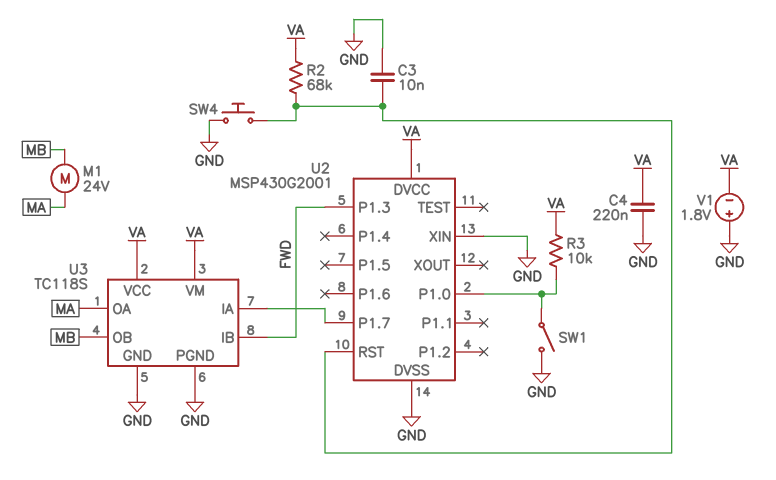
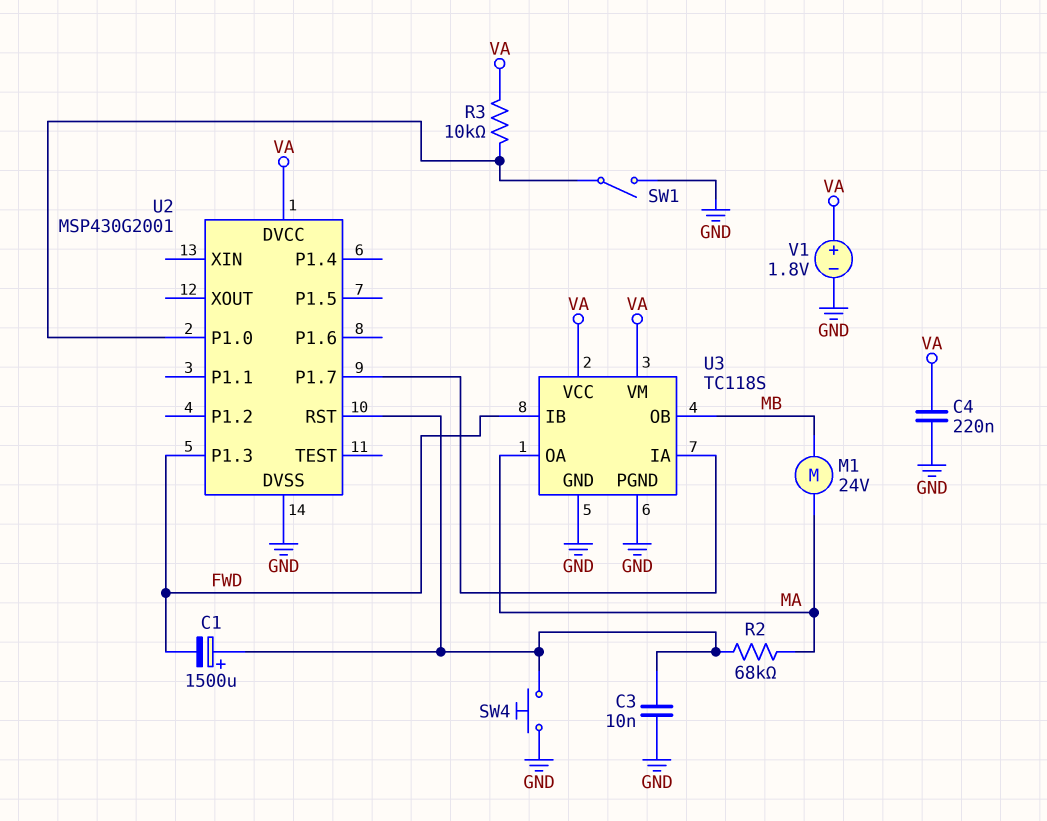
C1: none -> 1500uF (plus U2/RST, minus FWD)
R2: 68k (U2/RST, VA) -> 68k (MA, U2/RST)
U2 pin XIN: GND -> none
V1: 1.8V (plus GND, minus VA) -> 1.8V (plus VA, minus GND)

